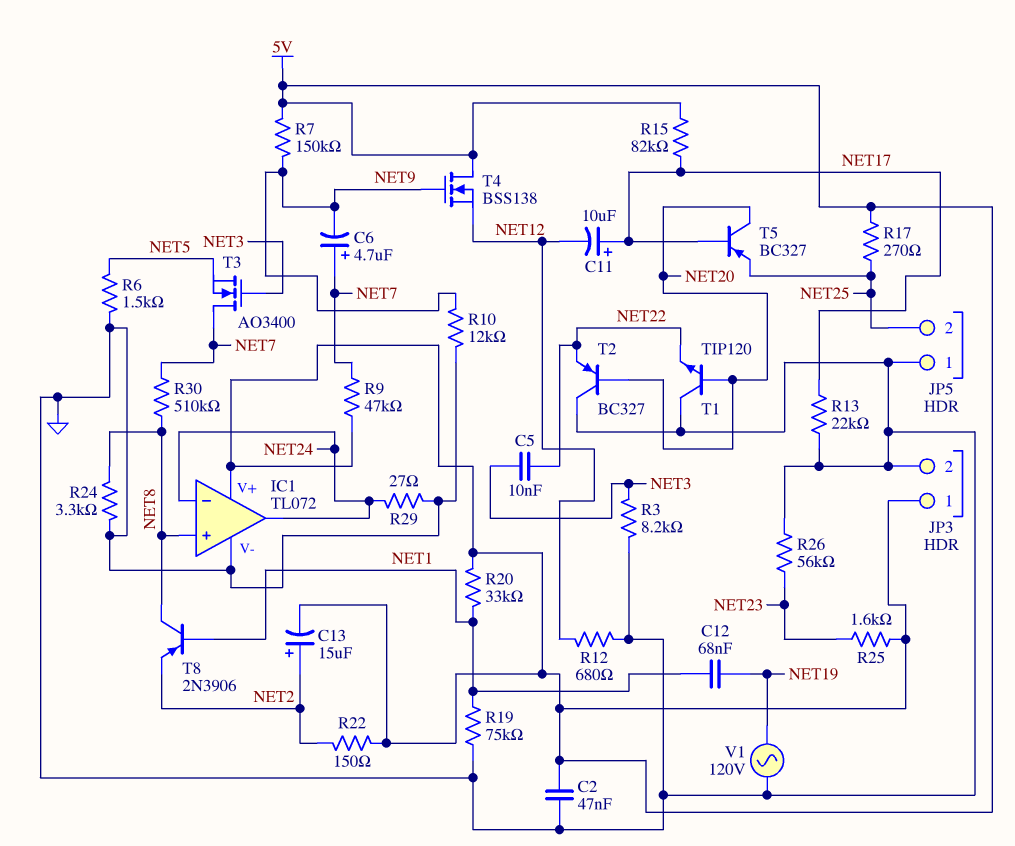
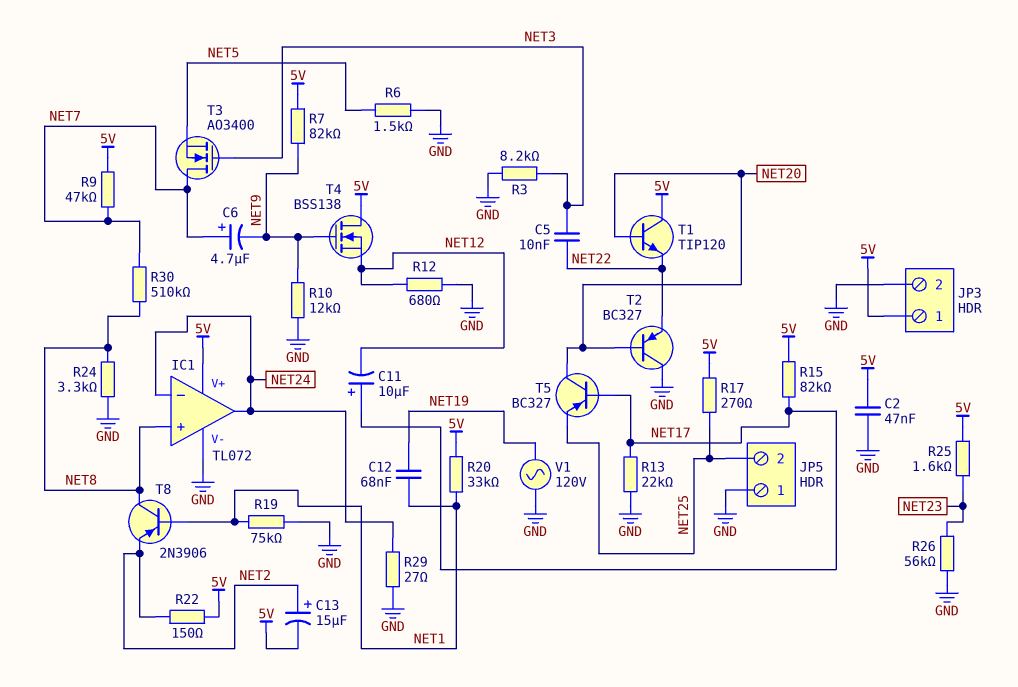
R7: 150k (5V, NET9) -> 82k (5V, NET9)
T1: NPN TIP120 (B NET20, C GND, E NET22) -> NPN TIP120 (B NET20, C 5V, E NET22)

